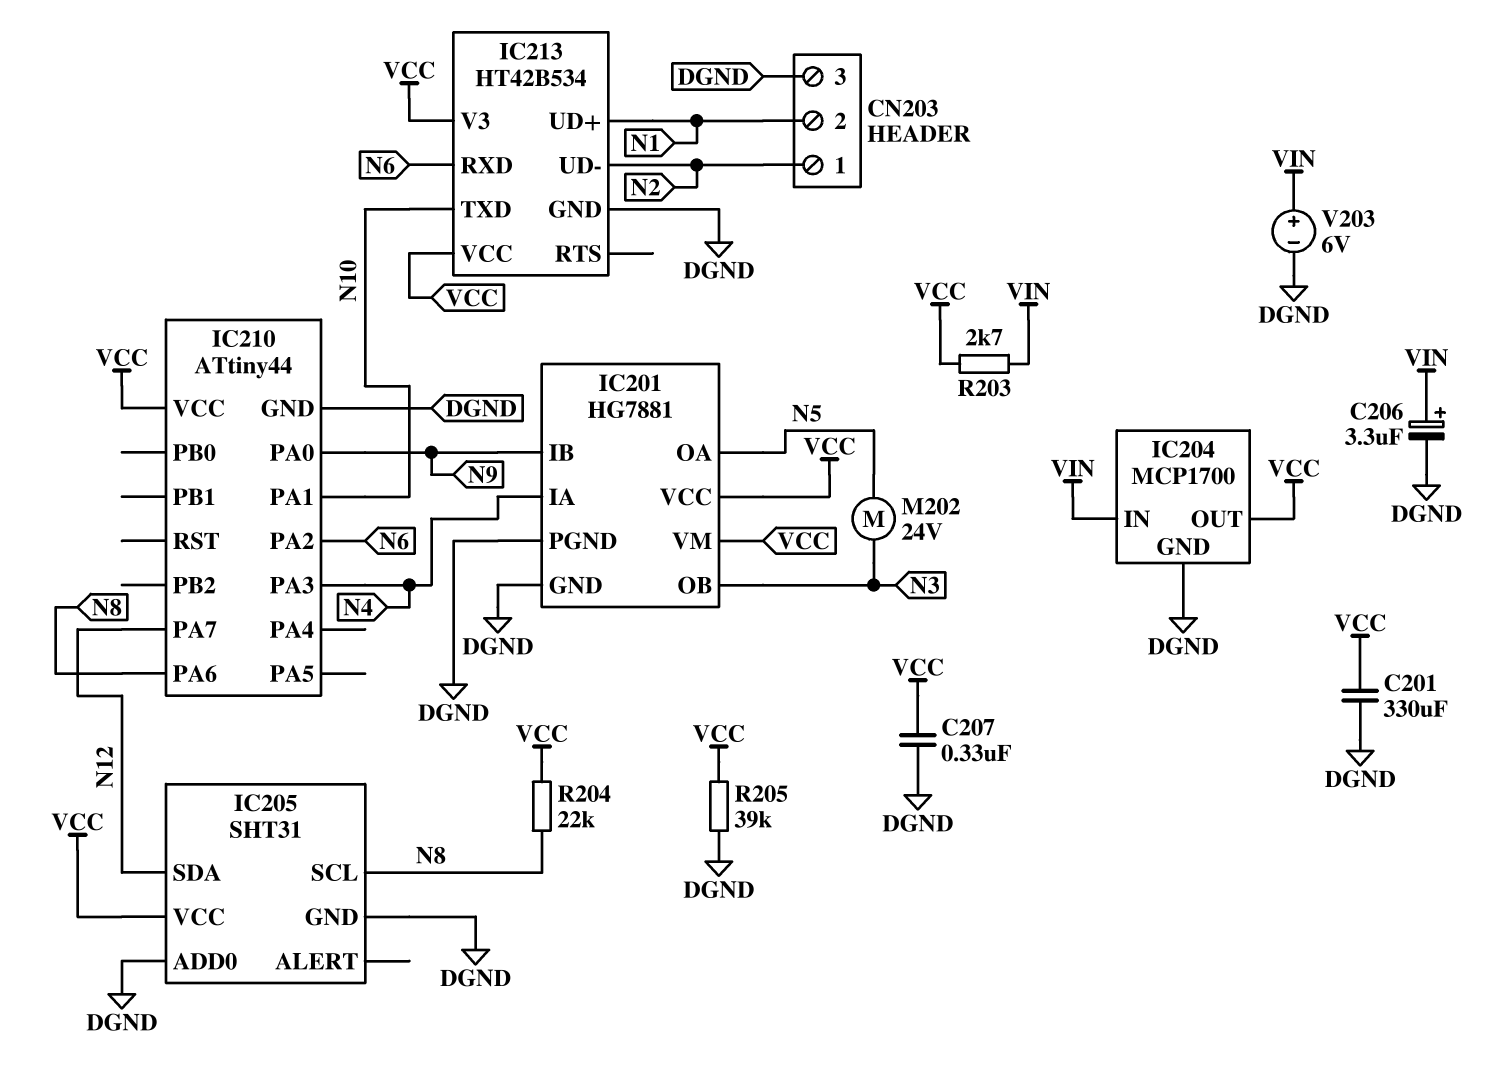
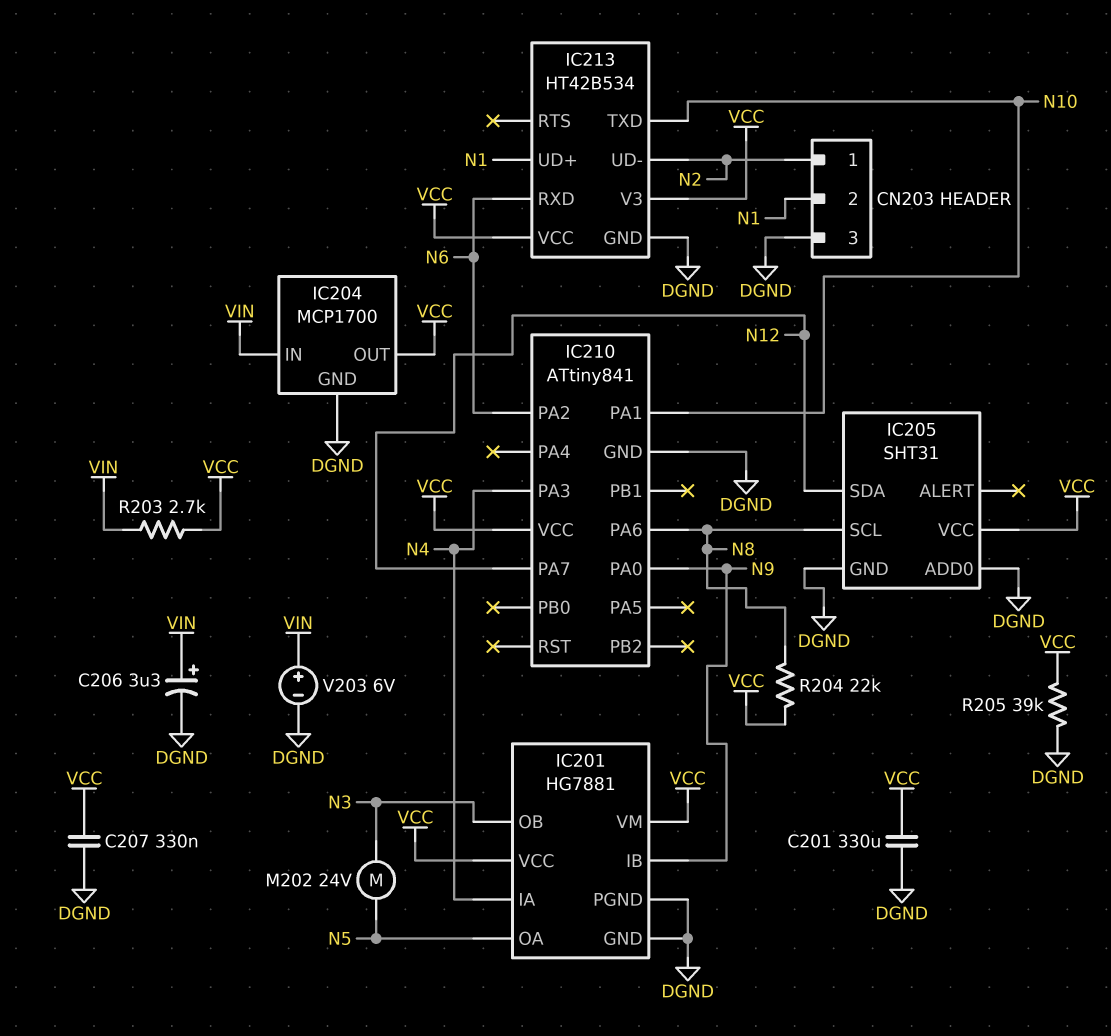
IC210: ATtiny44 -> ATtiny841

